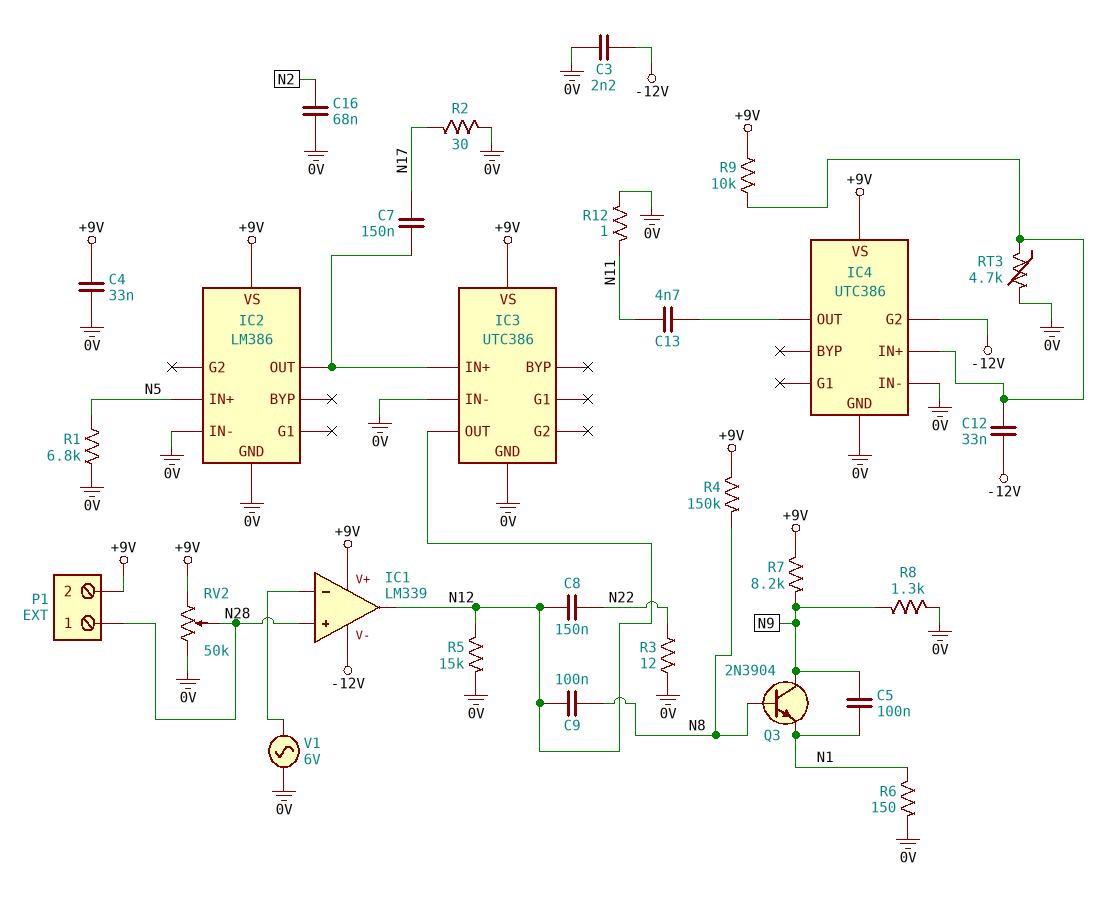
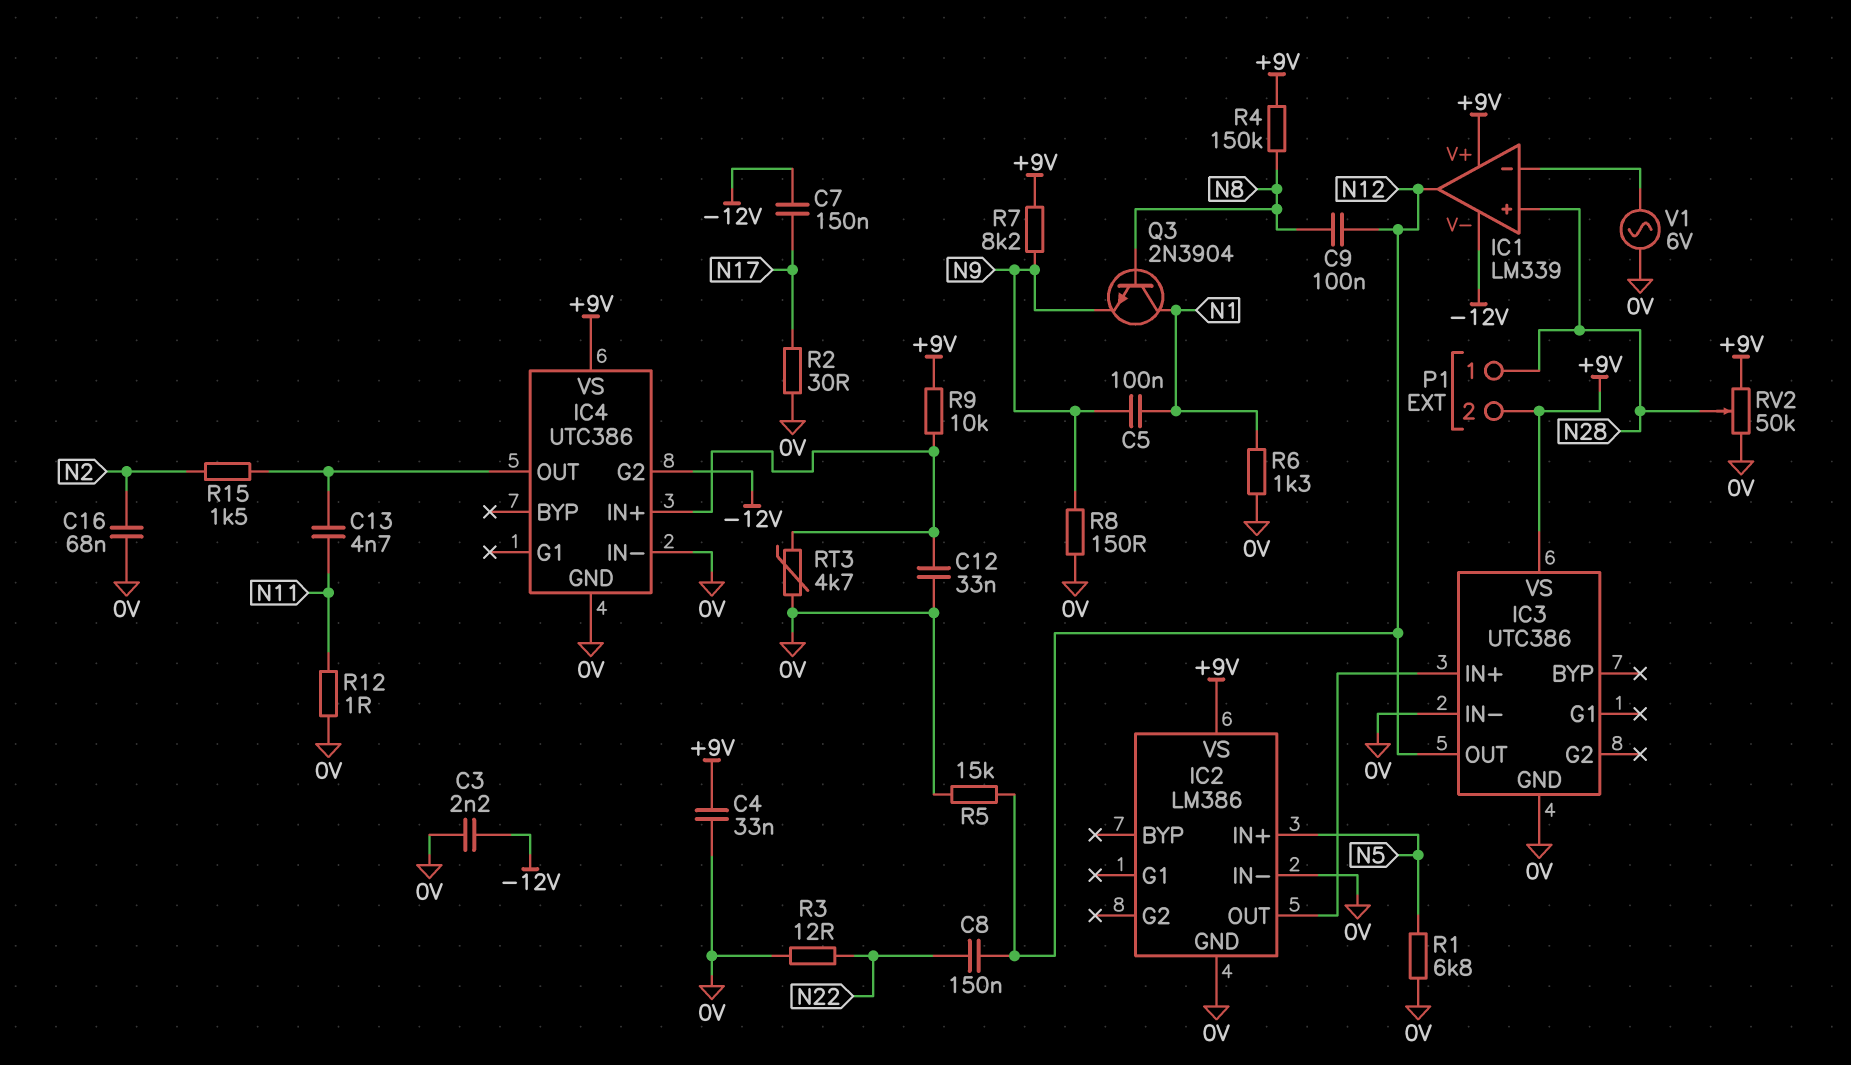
C7: 150nF (IC2/OUT, N17) -> 150nF (-12V, N17)
C12: 33nF (-12V, IC4/IN+) -> 33nF (0V, IC4/IN+)
Q3: NPN 2N3904 (B N8, C N9, E N1) -> NPN 2N3904 (B N8, C N1, E N9)
R6: 150 (0V, N1) -> 1.3k (0V, N1)
R8: 1.3k (0V, N9) -> 150 (0V, N9)
R15: none -> 1.5k (IC4/OUT, N2)

